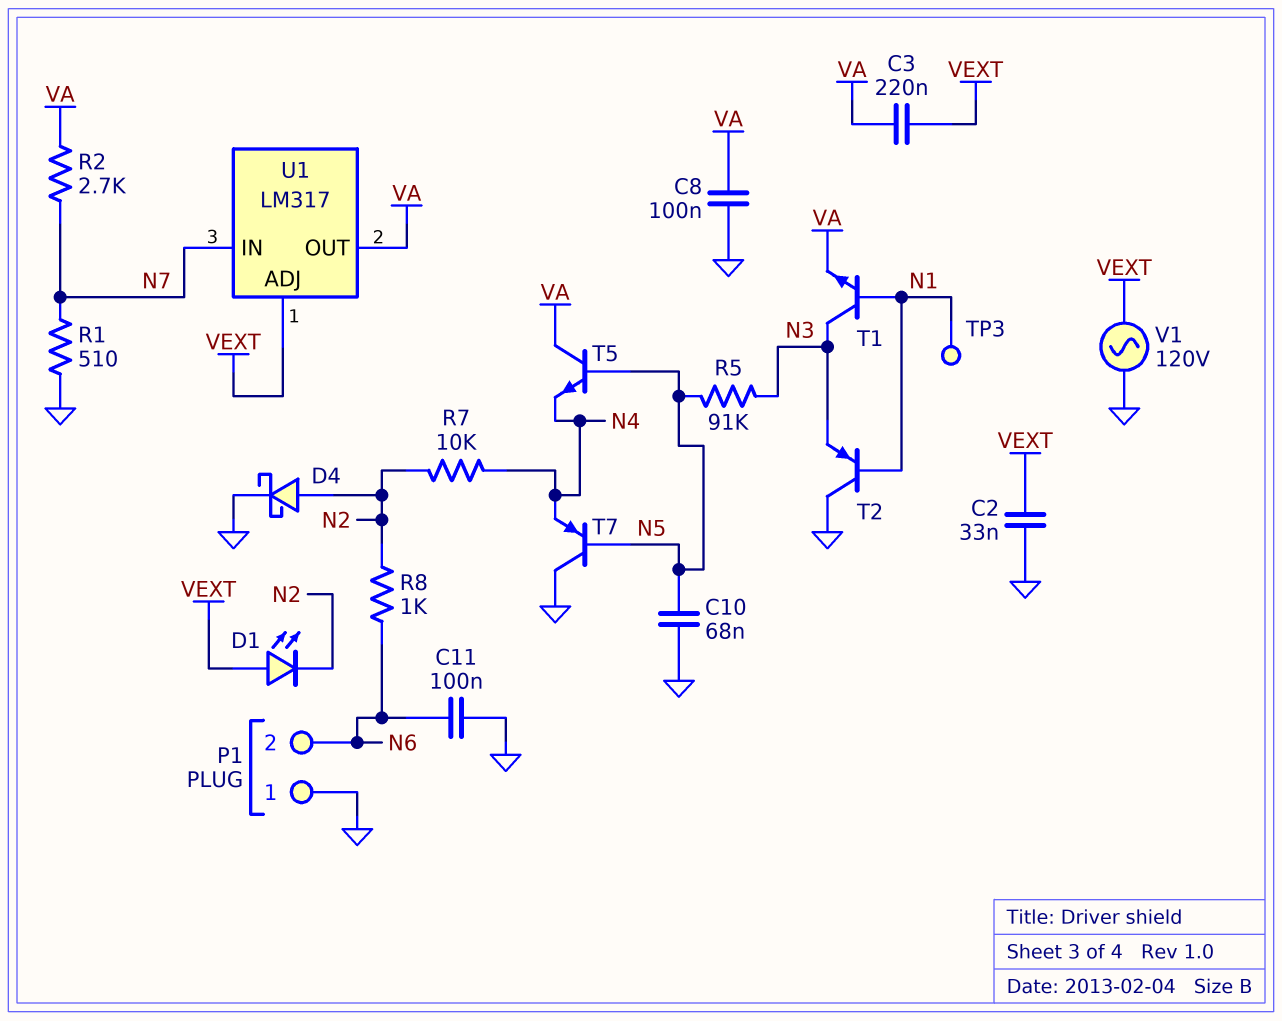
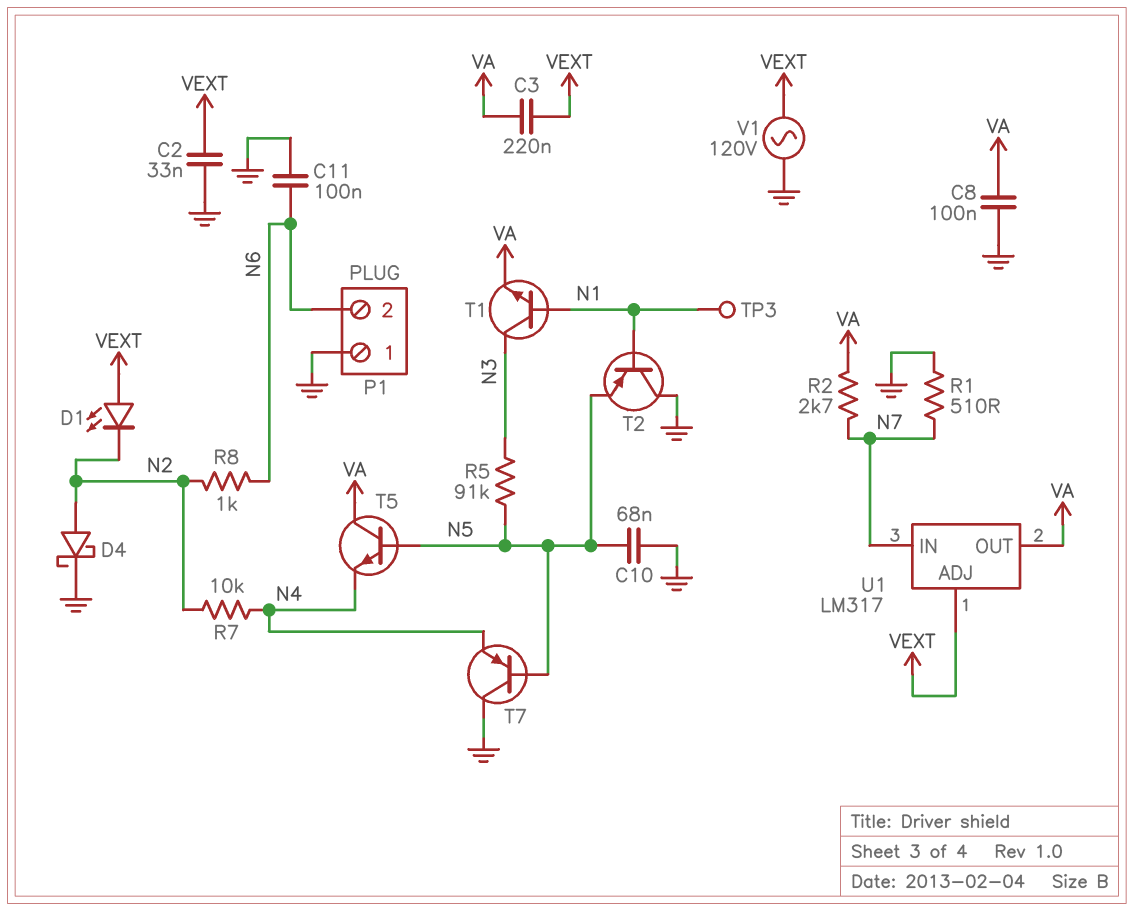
T2: PNP (B N1, C GND, E N3) -> PNP (B N1, C GND, E N5)

